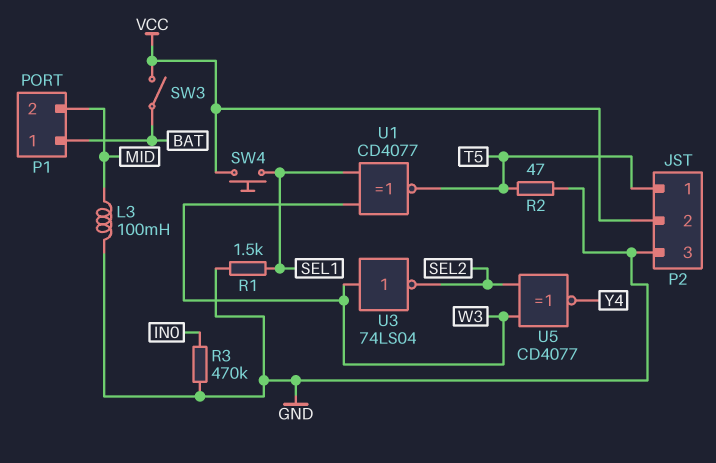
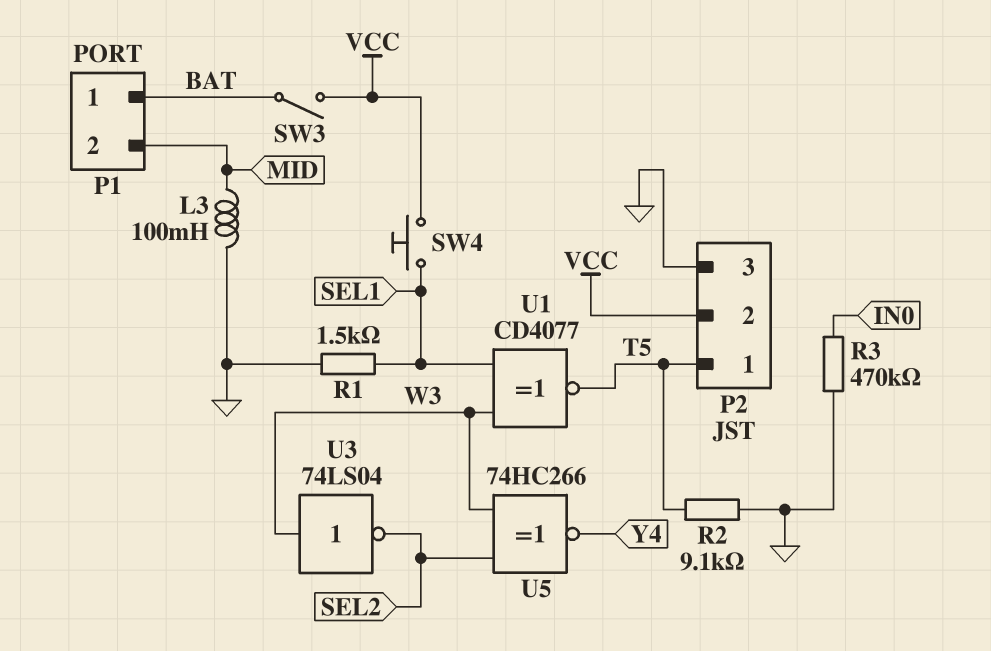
R2: 47 (GND, T5) -> 9.1k (GND, T5)
U5: XNOR CD4077 (in SEL2, in W3, out Y4) -> XNOR 74HC266 (in SEL2, in W3, out Y4)

